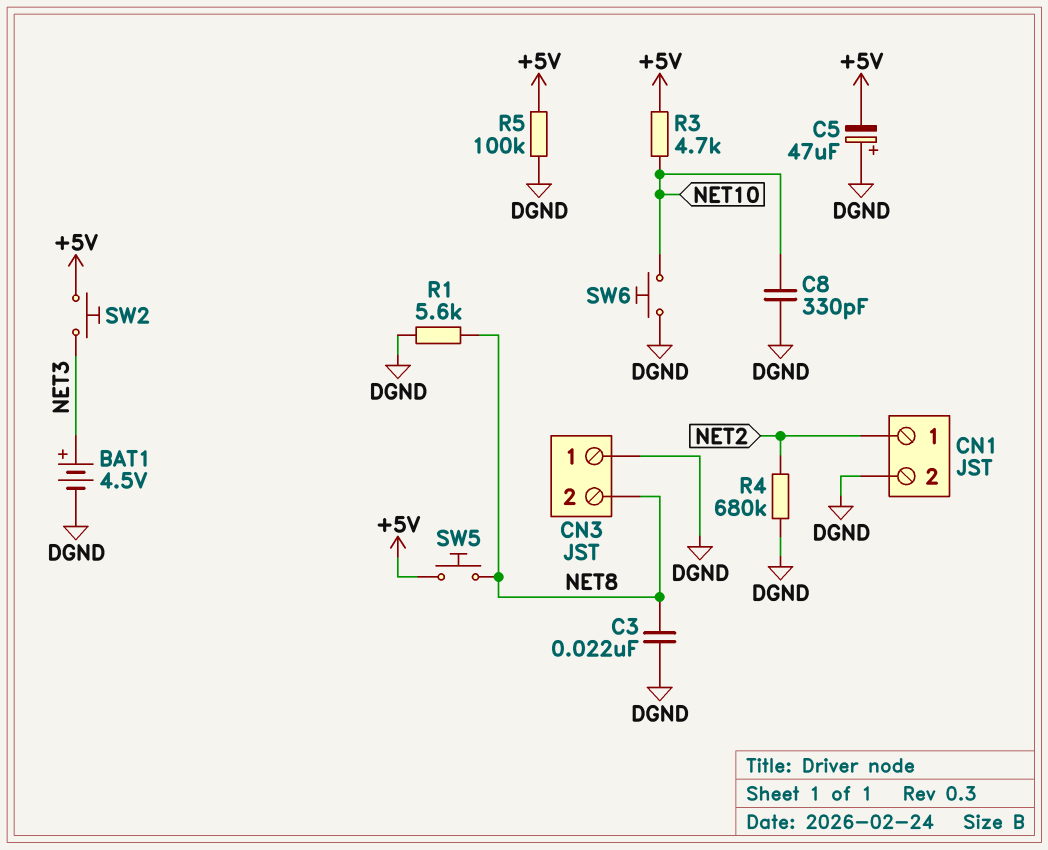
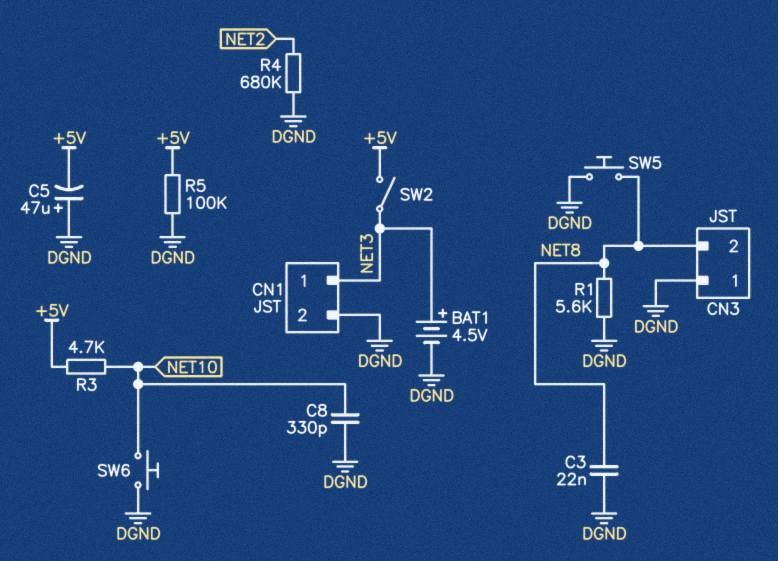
CN1 pin 1: NET2 -> NET3
SW2: button (+5V, NET3) -> switch (+5V, NET3)
SW5: button (+5V, NET8) -> button (DGND, NET8)

